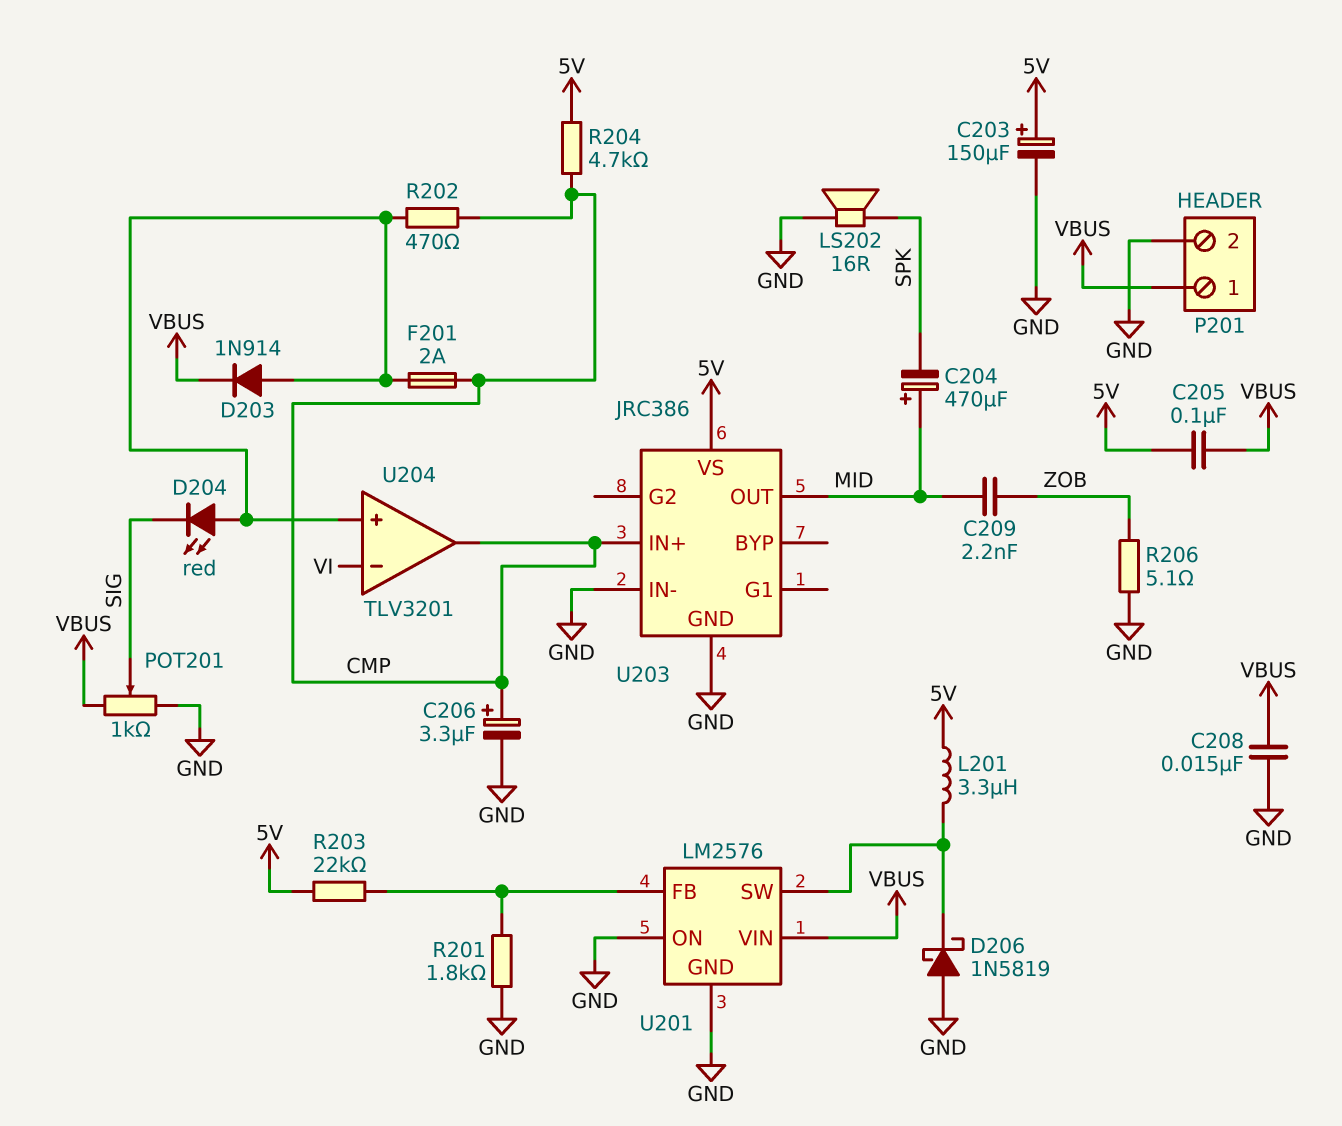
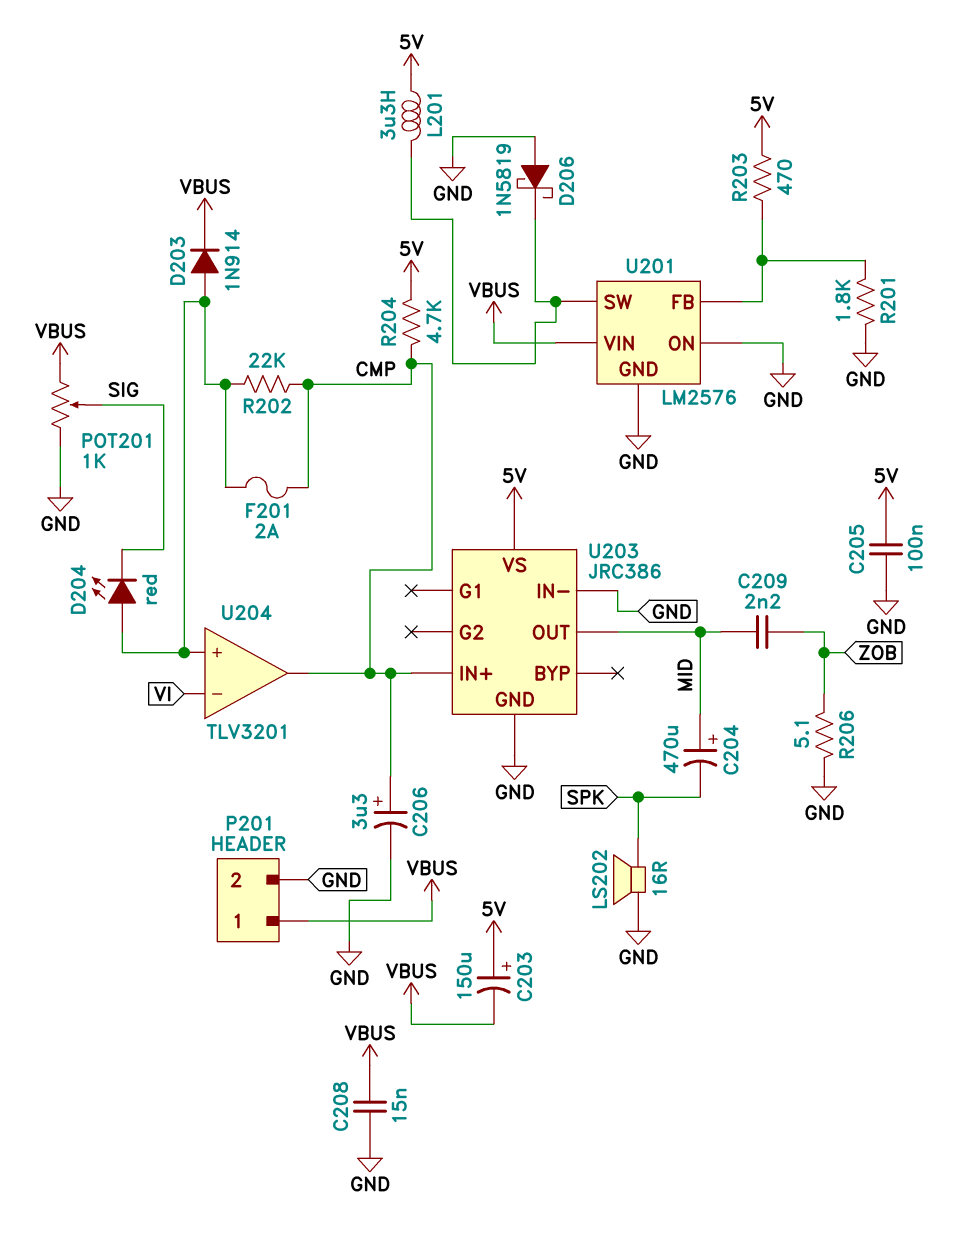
C203: 150uF (plus 5V, minus GND) -> 150uF (plus 5V, minus VBUS)
C205: 100nF (5V, VBUS) -> 100nF (5V, GND)
R202: 470 (CMP, U204/in+) -> 22k (CMP, U204/in+)
R203: 22k (5V, U201/FB) -> 470 (5V, U201/FB)

